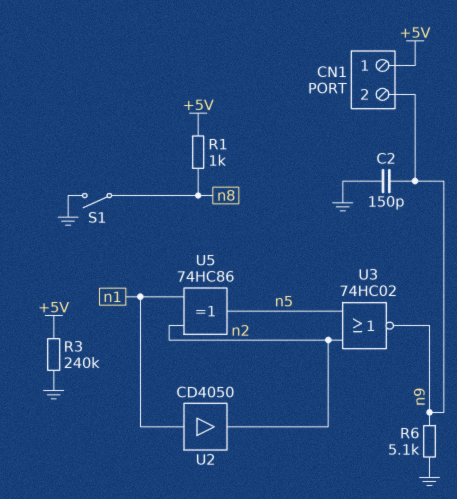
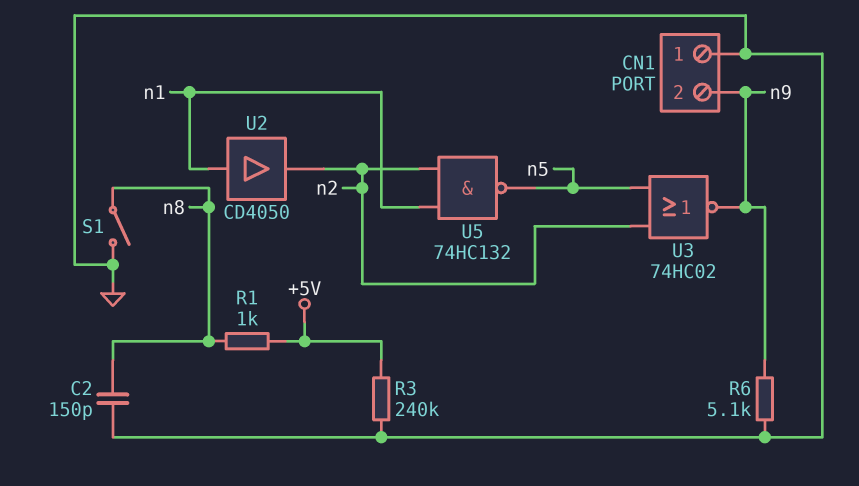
C2: 150pF (GND, n9) -> 150pF (GND, n8)
CN1 pin 1: +5V -> GND
U5: XOR 74HC86 (in n1, in n2, out n5) -> NAND 74HC132 (in n1, in n2, out n5)

